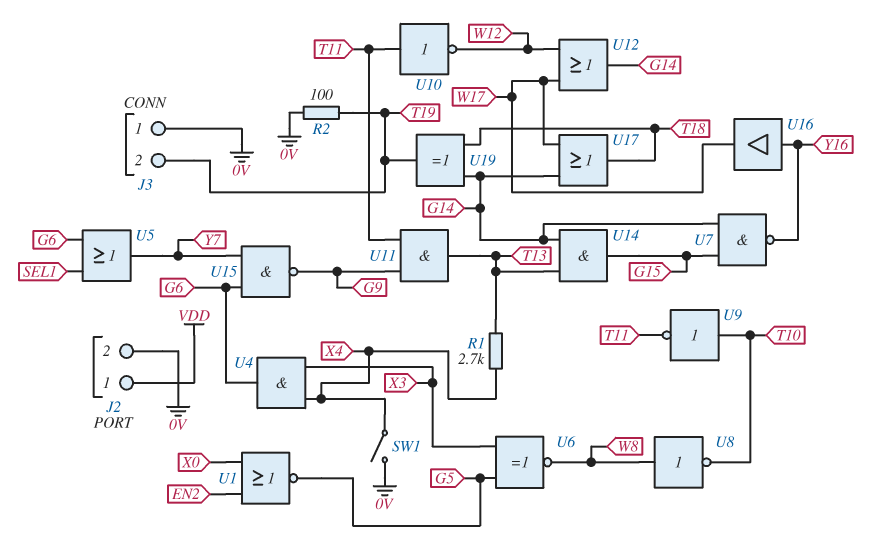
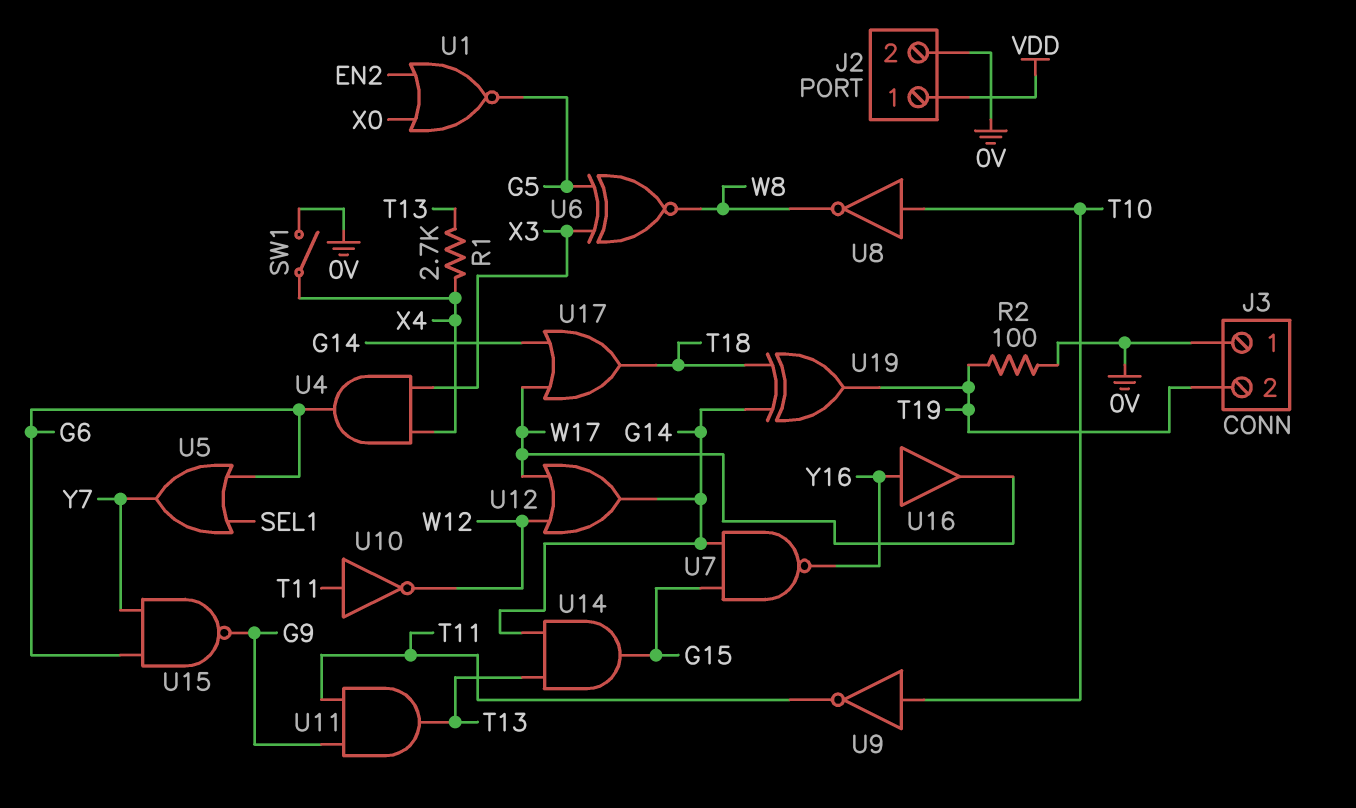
U8: NOT (in W8, out T10) -> NOT (in T10, out W8)

